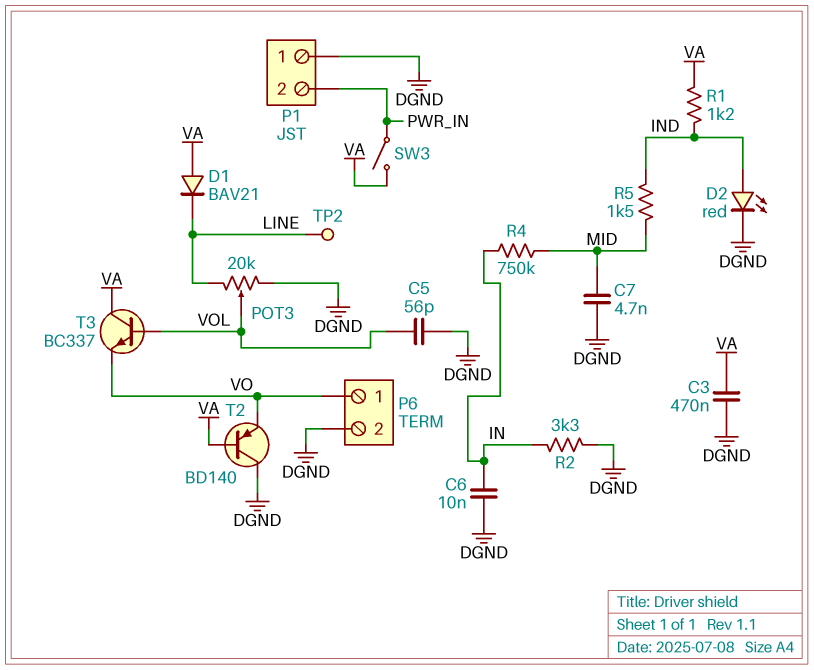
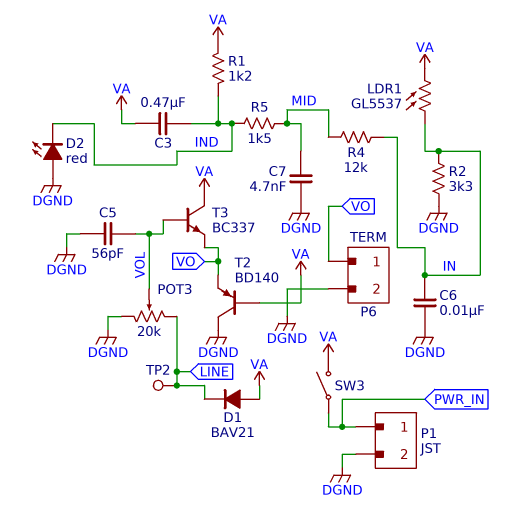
C3: 470nF (DGND, VA) -> 470nF (IND, VA)
D2: LED red (A IND, K DGND) -> LED red (A DGND, K IND)
LDR1: none -> GL5537 (IN, VA)
P1 pin 1: DGND -> PWR_IN
P1 pin 2: PWR_IN -> DGND
R4: 750k (IN, MID) -> 12k (IN, MID)

